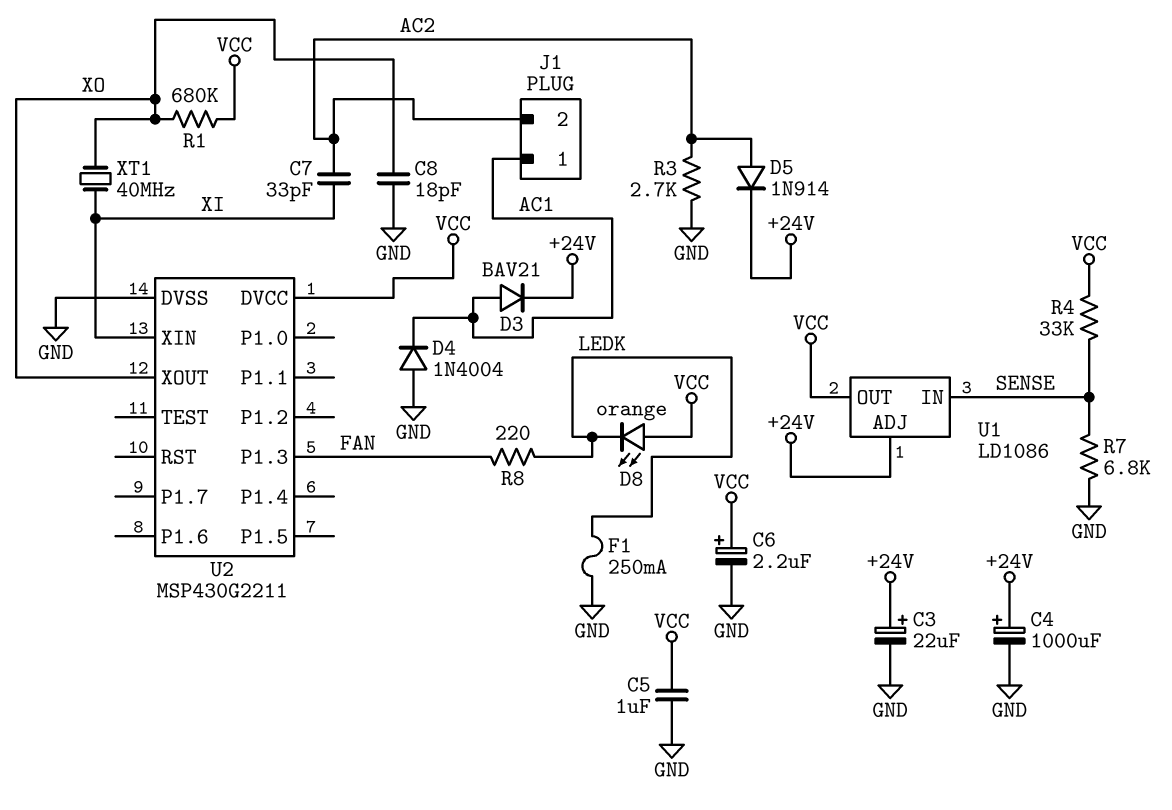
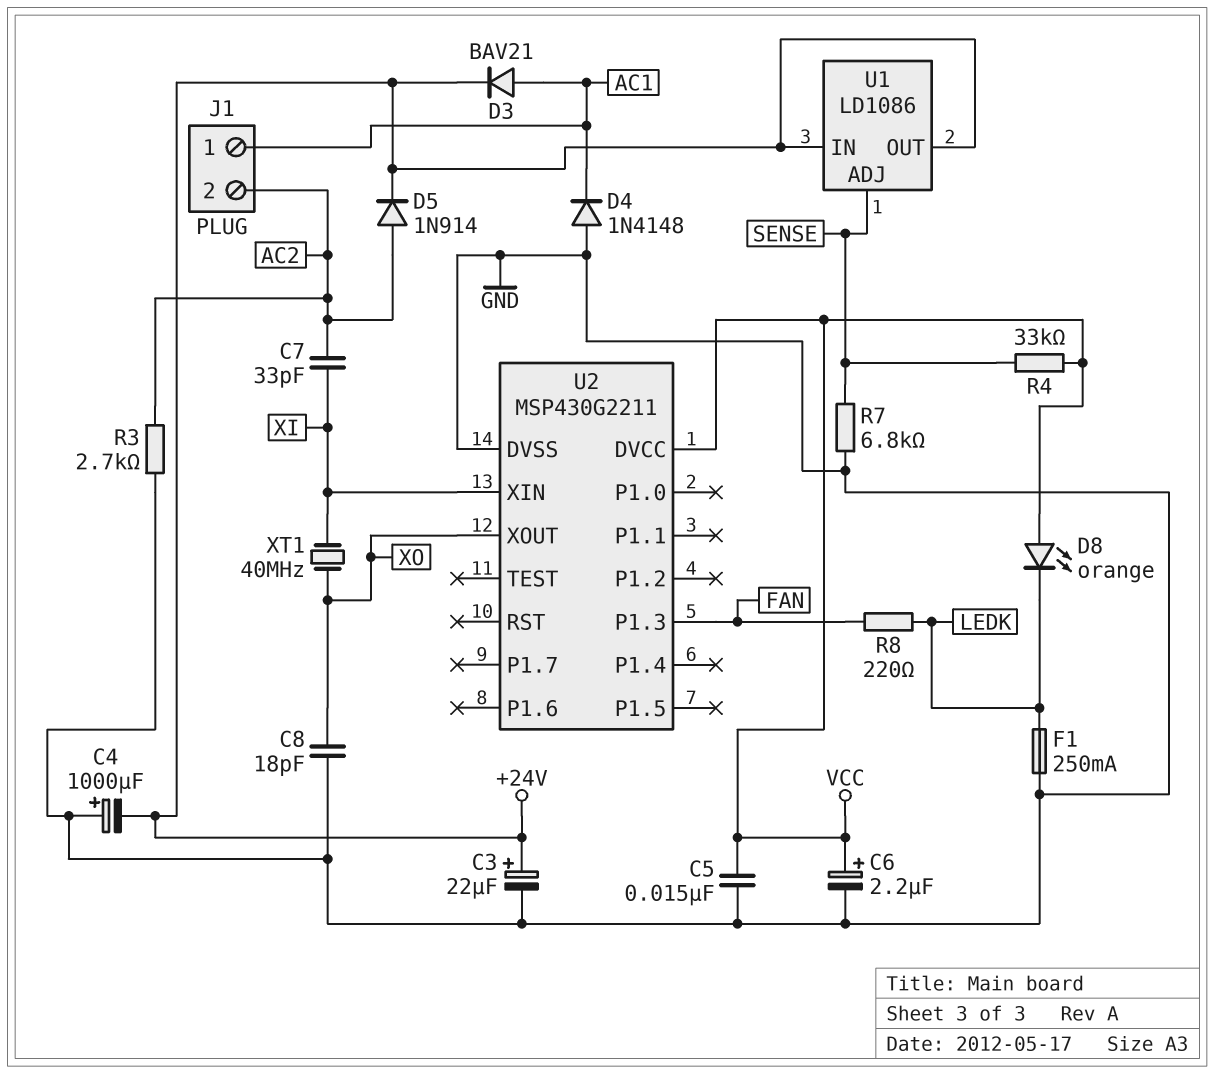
C4: 1000uF (plus +24V, minus GND) -> 1000uF (plus GND, minus +24V)
C5: 1uF (GND, VCC) -> 15nF (GND, VCC)
D4: diode 1N4004 (A GND, K AC1) -> diode 1N4148 (A GND, K AC1)
R1: 680k (VCC, XO) -> none
U1 pin ADJ: +24V -> SENSE
U1 pin IN: SENSE -> +24V
U1 pin OUT: VCC -> +24V

